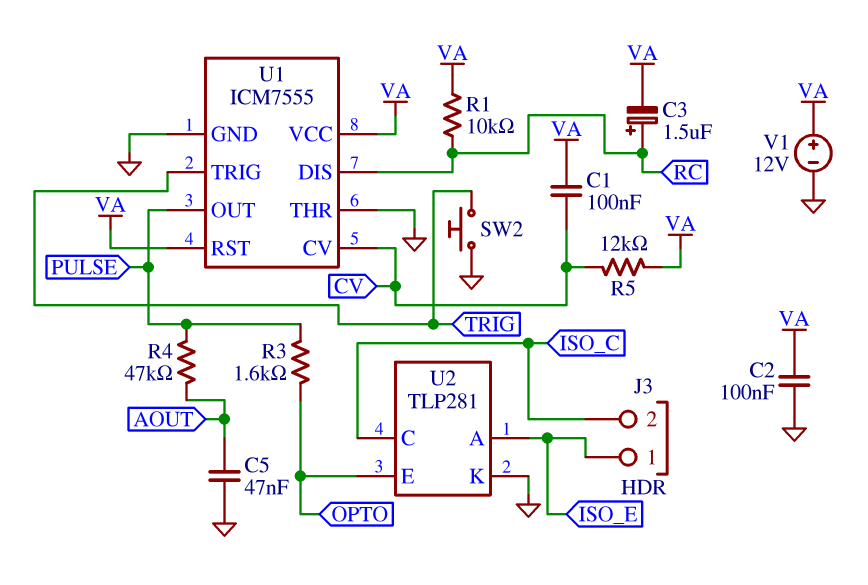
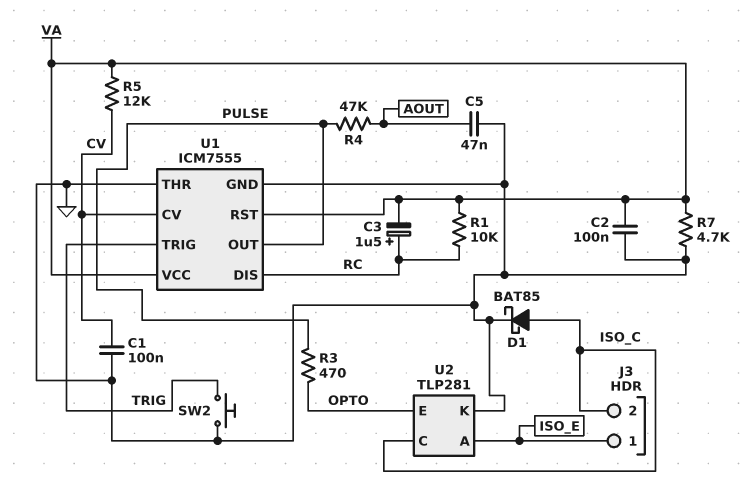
C1: 100nF (CV, VA) -> 100nF (CV, GND)
D1: none -> schottky BAT85 (A ISO_C, K GND)
R3: 1.6k (OPTO, PULSE) -> 470 (OPTO, PULSE)
R7: none -> 4.7k (GND, VA)
V1: 12V (plus VA, minus GND) -> none

